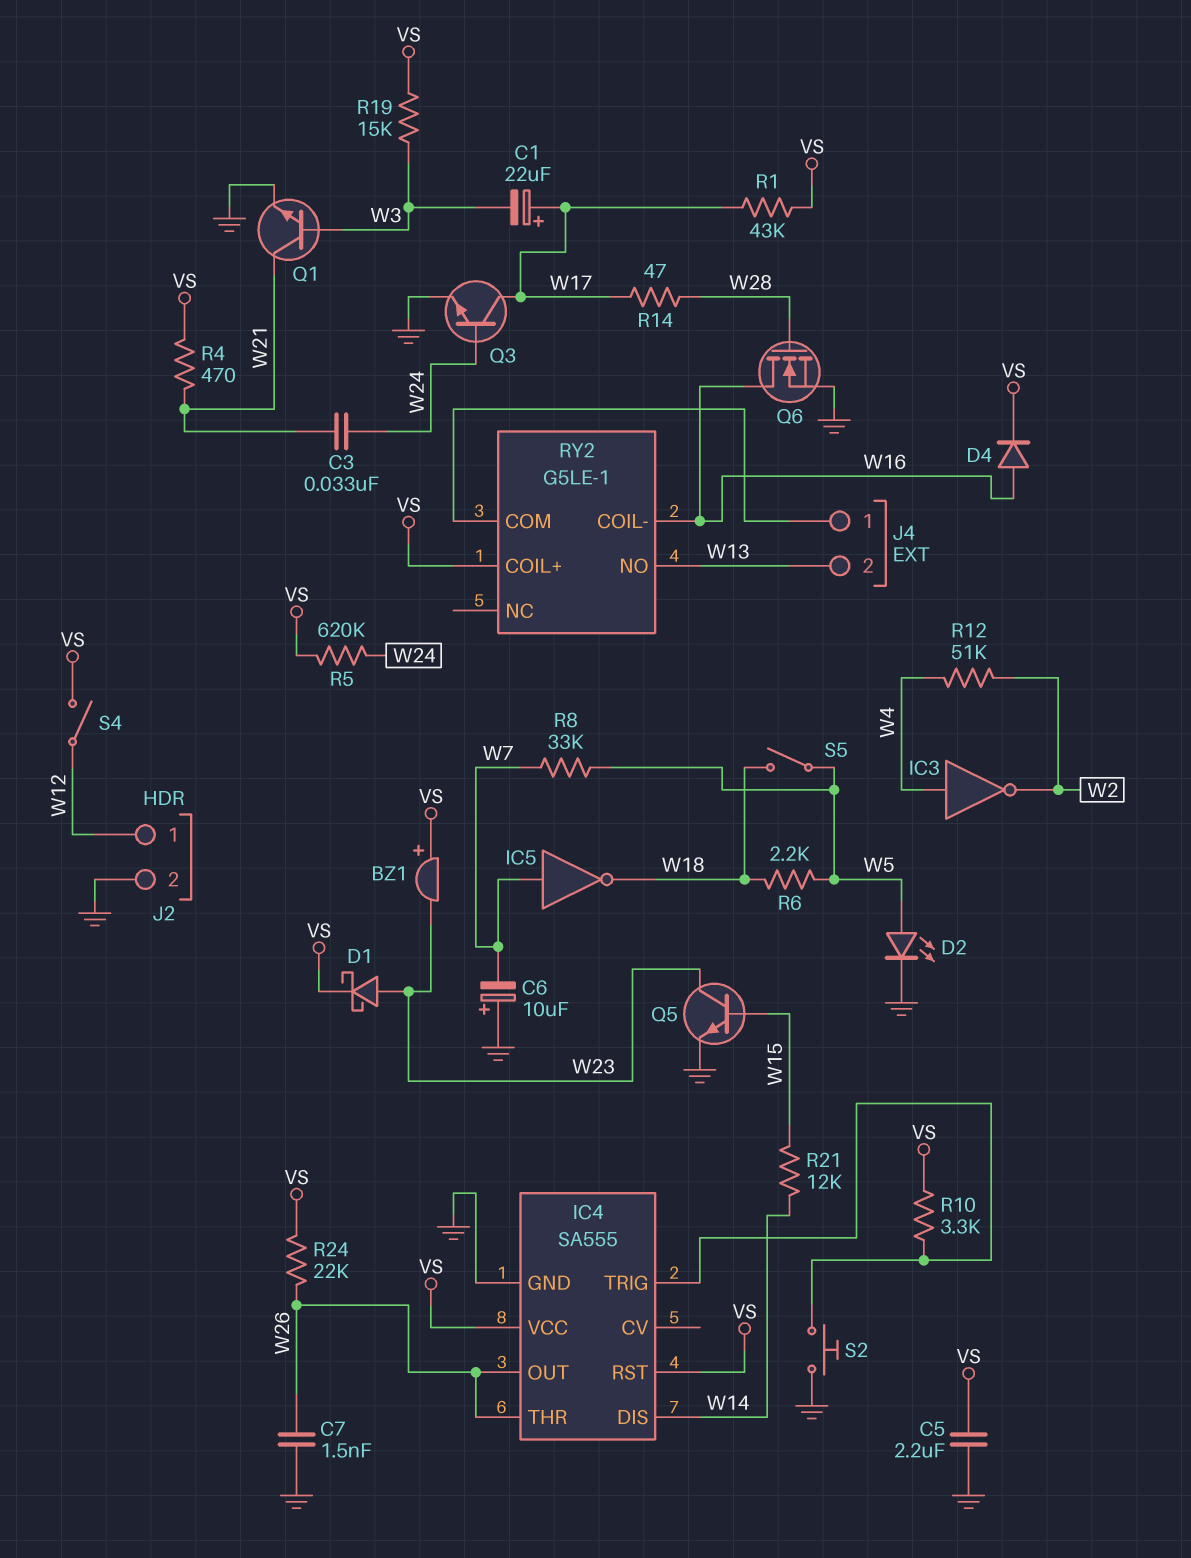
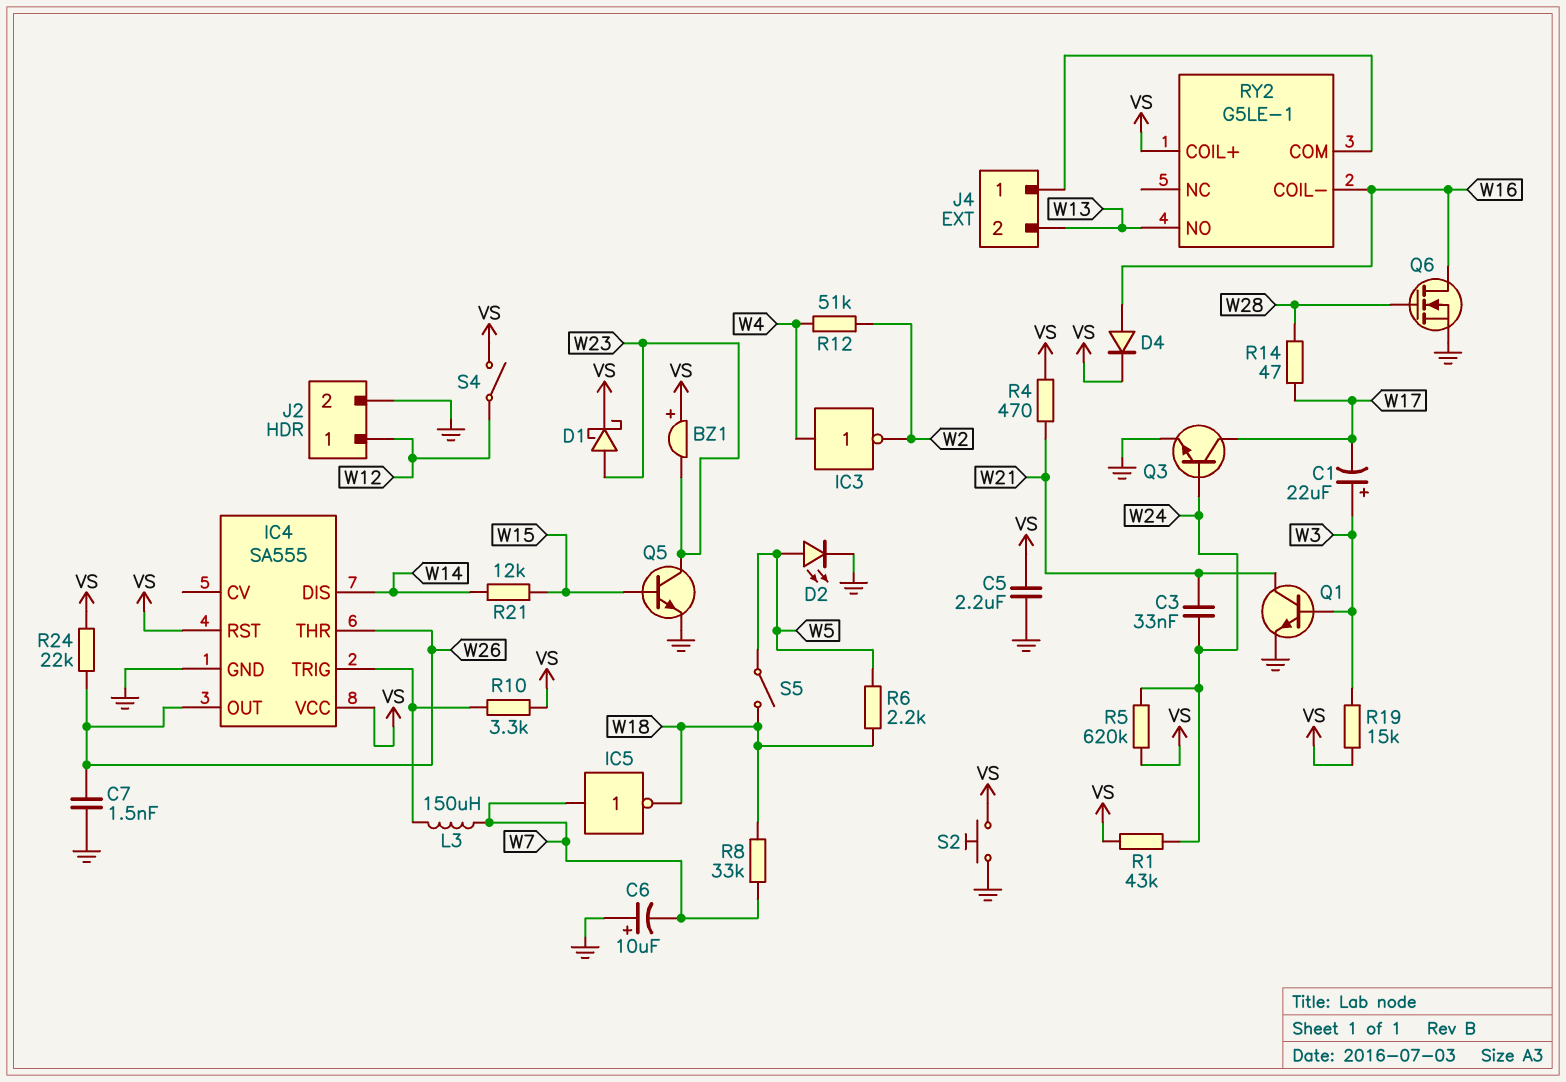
C1: 22uF (plus W17, minus W3) -> 22uF (plus W3, minus W17)
L3: none -> 150uH (IC4/TRIG, W7)
R1: 43k (VS, W17) -> 43k (VS, W24)
R8: 33k (W5, W7) -> 33k (W7, W18)
S2: button (GND, IC4/TRIG) -> button (GND, VS)

